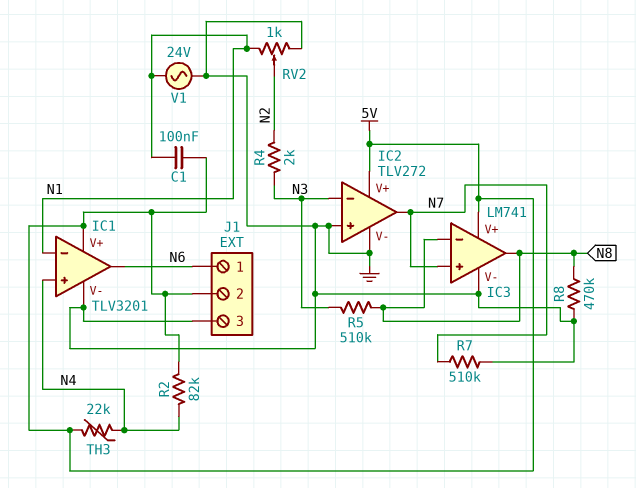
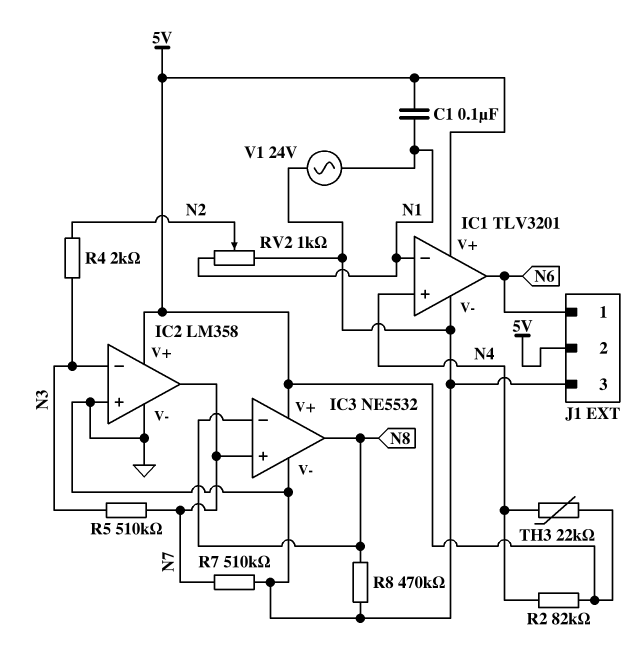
IC2: TLV272 -> LM358
IC3: LM741 -> NE5532
R5: 510k (N3, N8) -> 510k (N3, N7)

